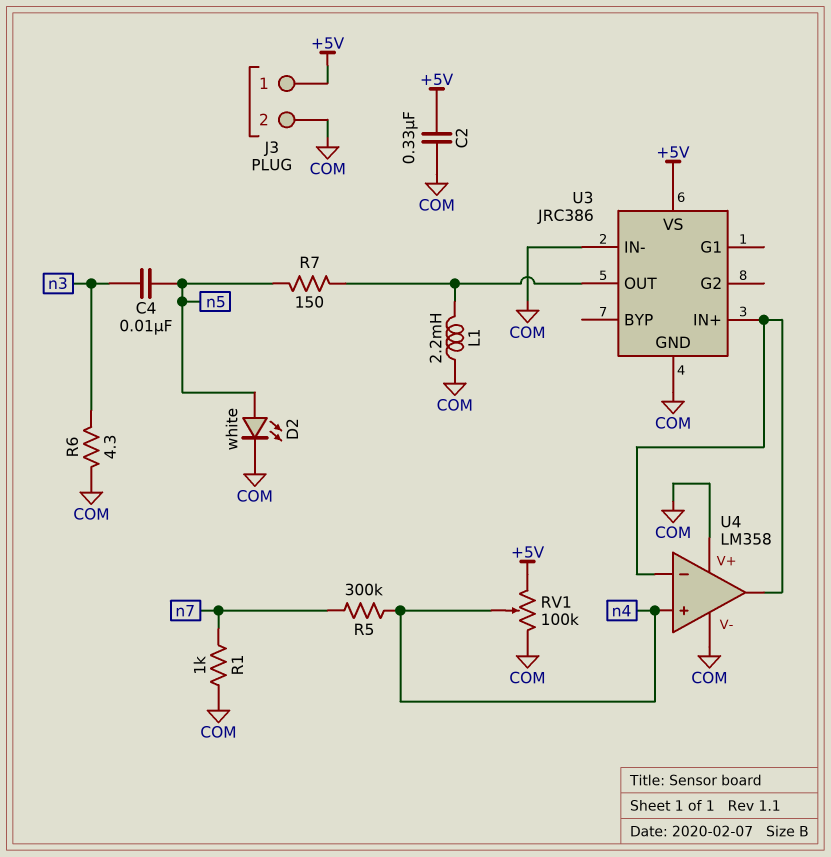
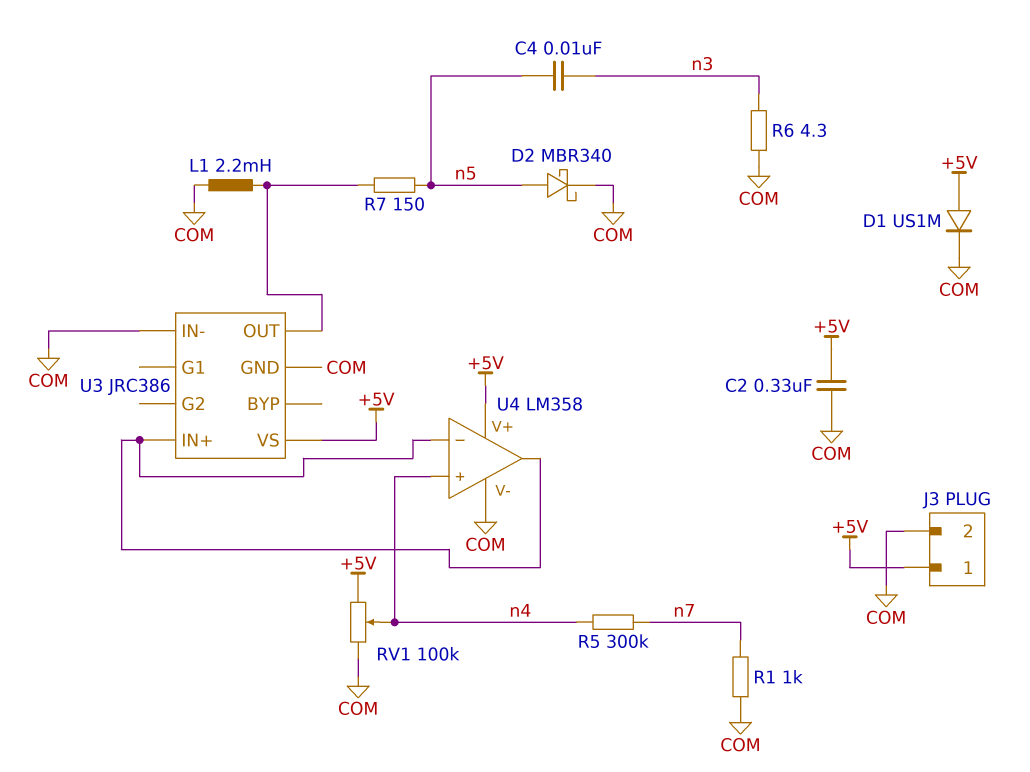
D1: none -> diode US1M (A +5V, K COM)
D2: LED white (A n5, K COM) -> schottky MBR340 (A n5, K COM)
U4 pin V+: COM -> +5V

